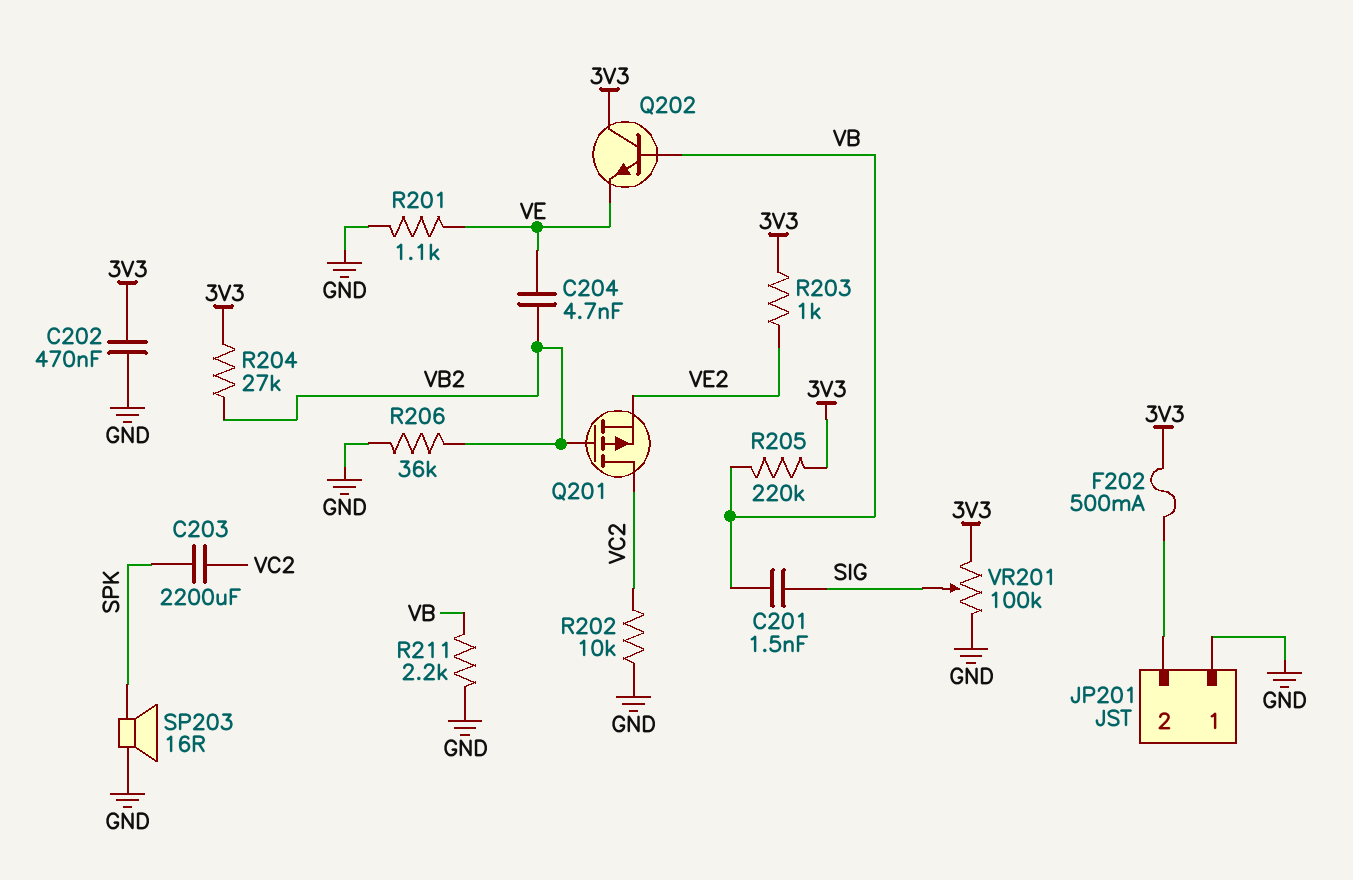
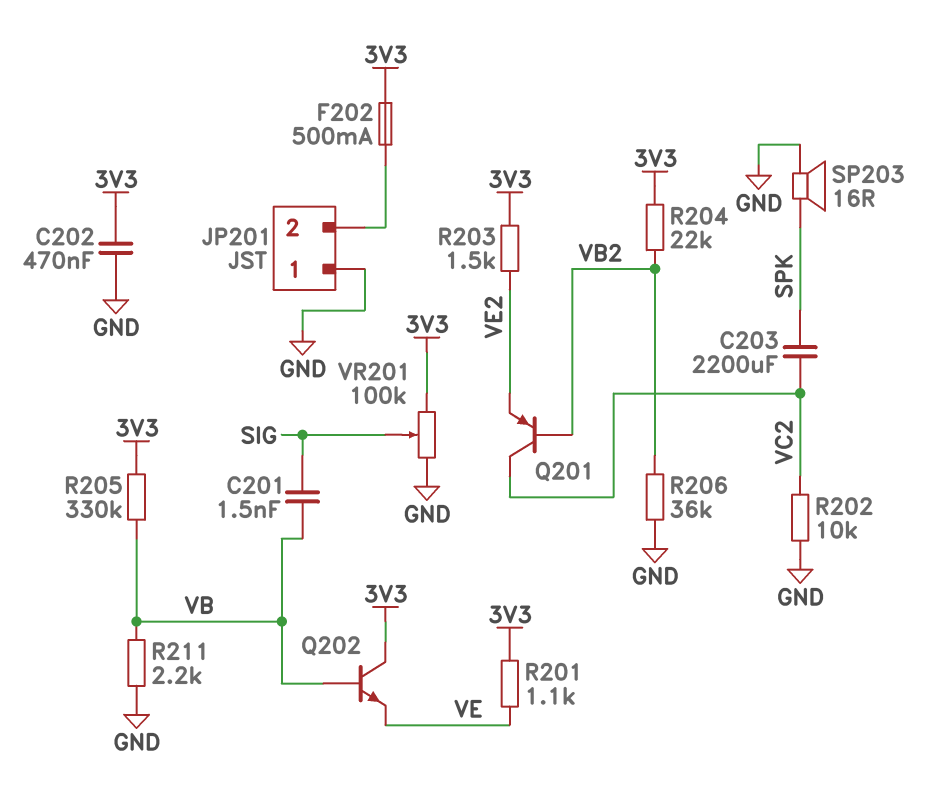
C204: 4.7nF (VB2, VE) -> none
Q201: PMOS (G VB2, D VC2, S VE2) -> PNP (B VB2, C VC2, E VE2)
R201: 1.1k (GND, VE) -> 1.1k (3V3, VE)
R203: 1k (3V3, VE2) -> 1.5k (3V3, VE2)
R204: 27k (3V3, VB2) -> 22k (3V3, VB2)
R205: 220k (3V3, VB) -> 330k (3V3, VB)

